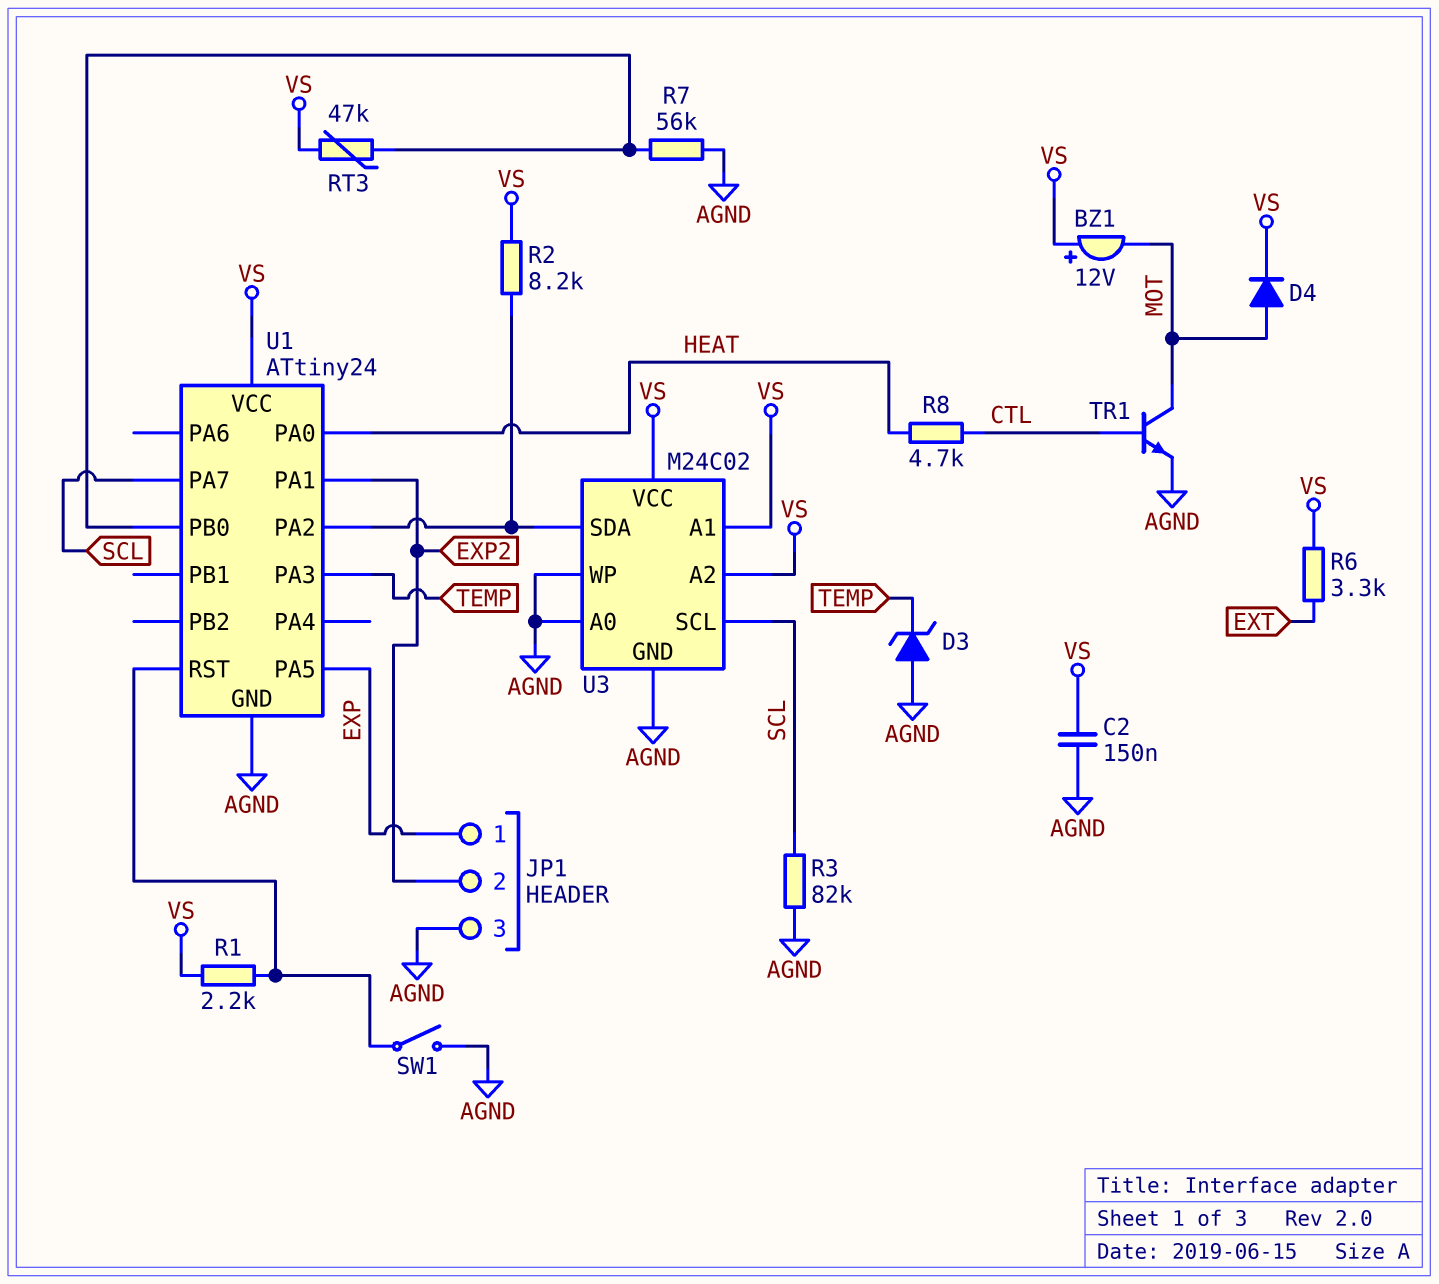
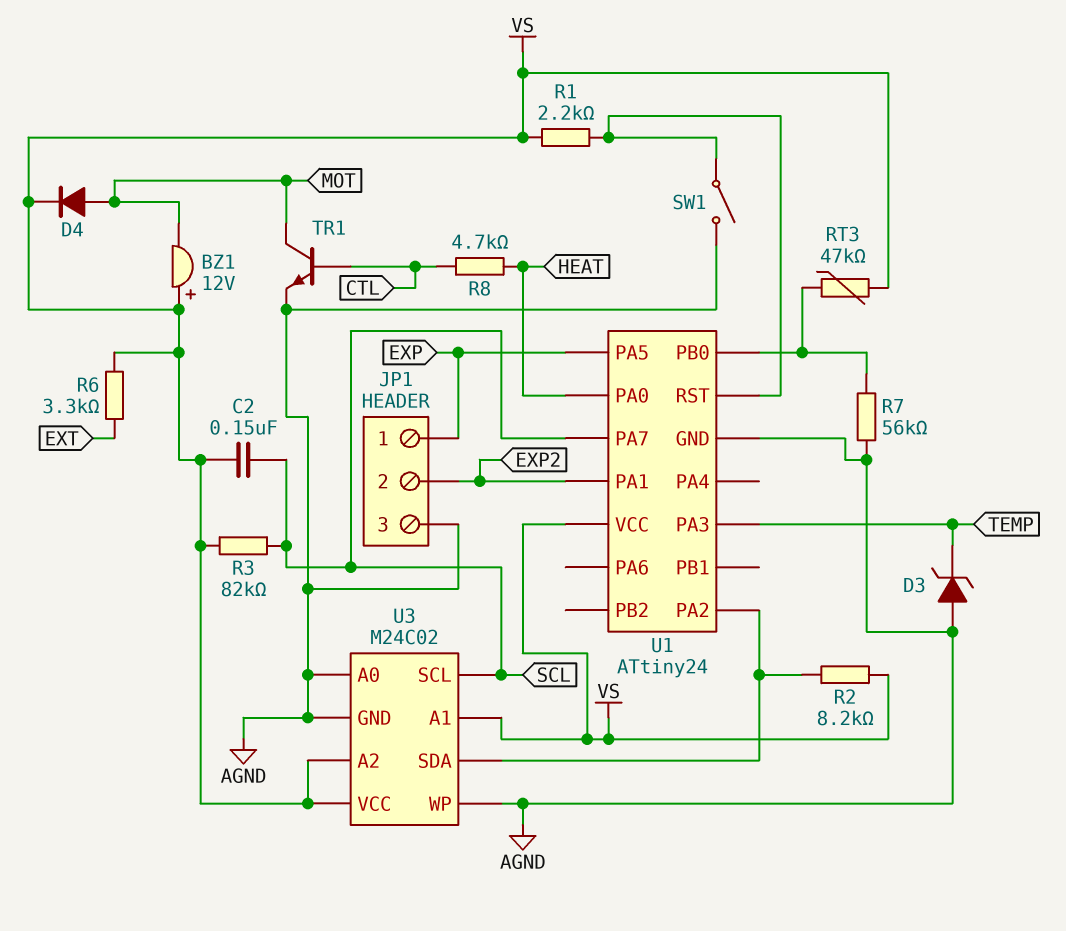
C2: 150nF (AGND, VS) -> 150nF (SCL, VS)
R3: 82k (AGND, SCL) -> 82k (SCL, VS)

